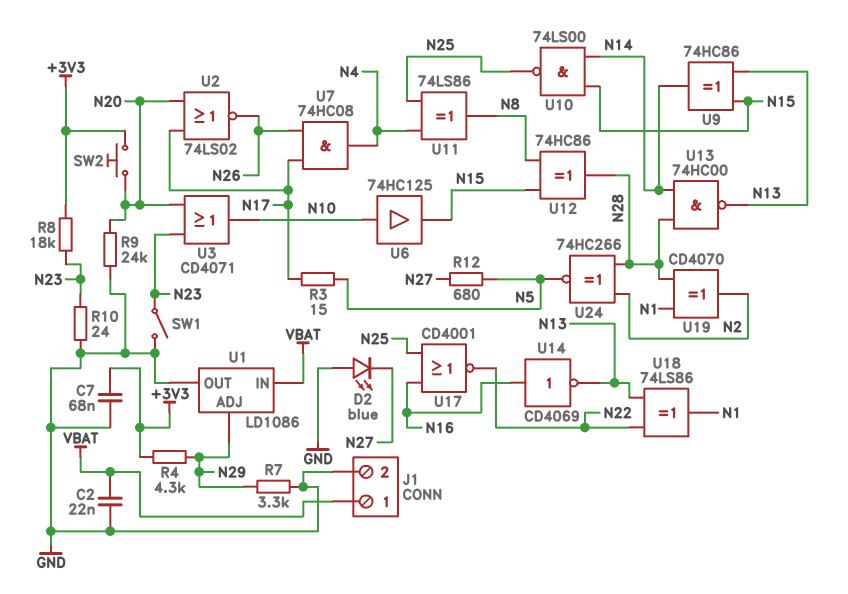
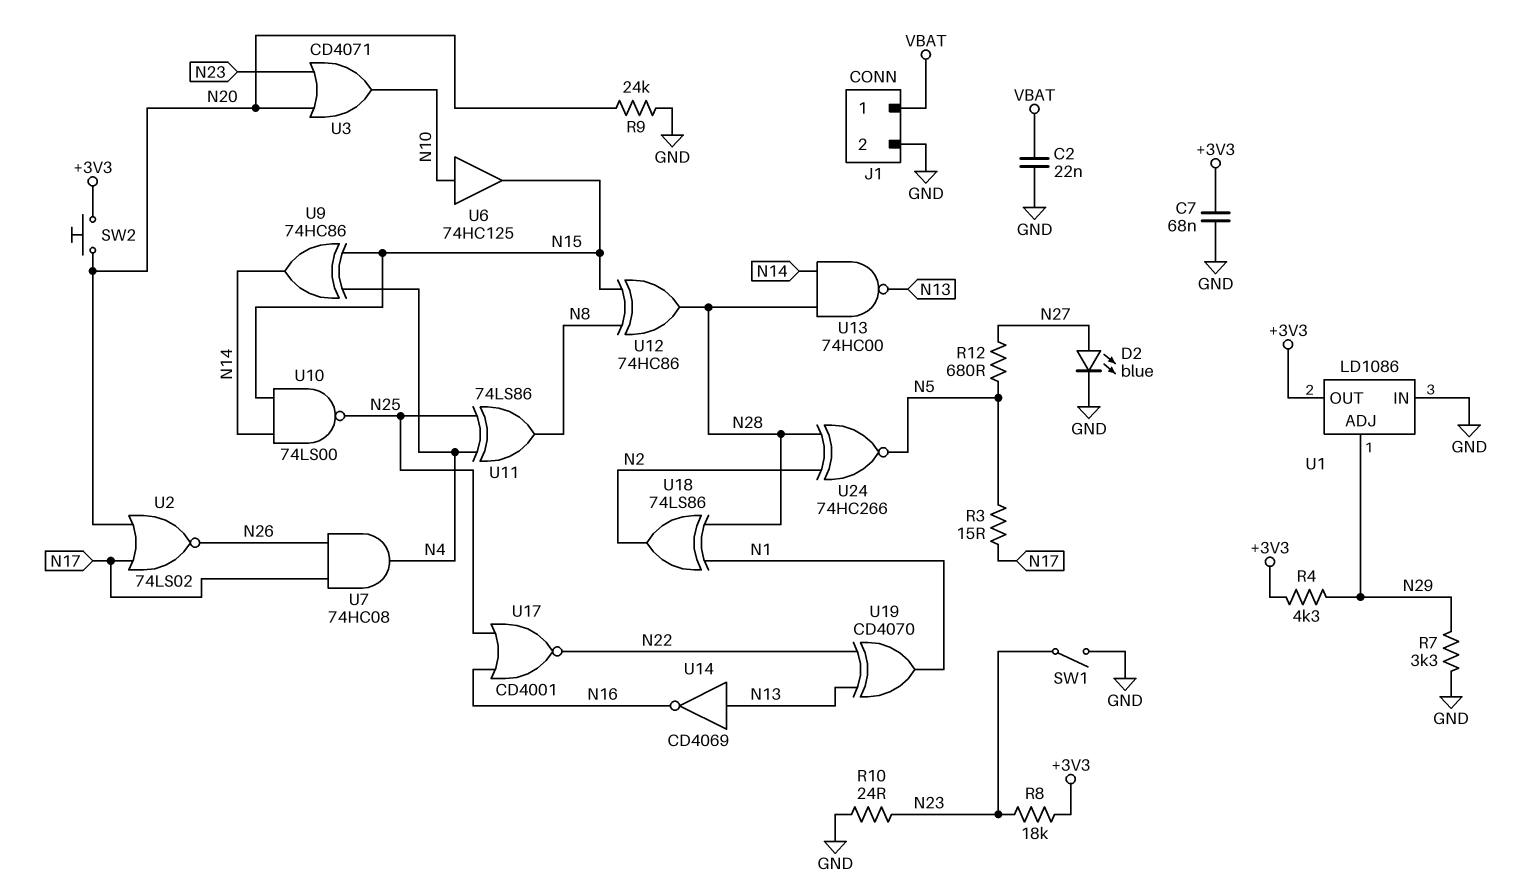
D2: LED blue (A GND, K N27) -> LED blue (A N27, K GND)
U1 pin IN: VBAT -> GND
U1 pin OUT: GND -> +3V3
U9: XOR 74HC86 (in N13, in N15, out N14) -> XOR 74HC86 (in N4, in N15, out N14)
U14: NOT CD4069 (in N16, out N13) -> NOT CD4069 (in N13, out N16)
U18: XOR 74LS86 (in N13, in N22, out N1) -> XOR 74LS86 (in N1, in N28, out N2)
U19: XOR CD4070 (in N1, in N28, out N2) -> XOR CD4070 (in N13, in N22, out N1)

